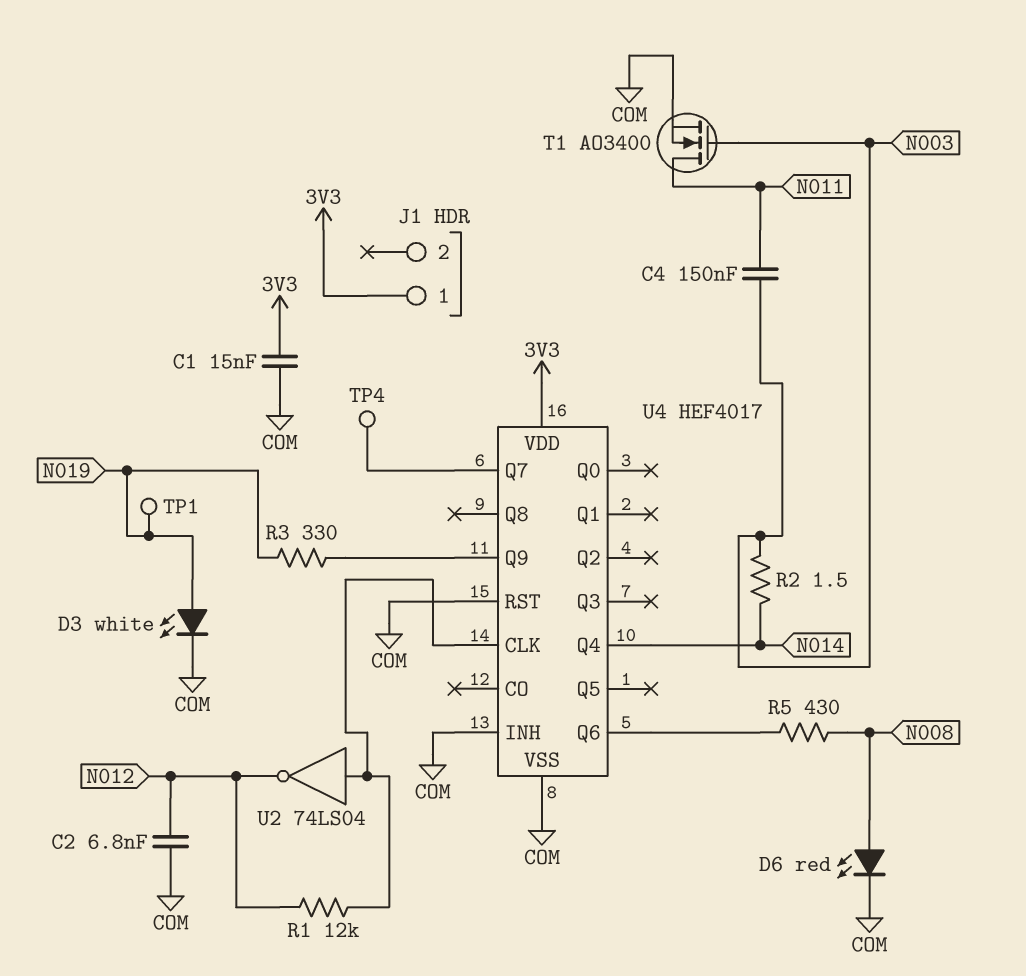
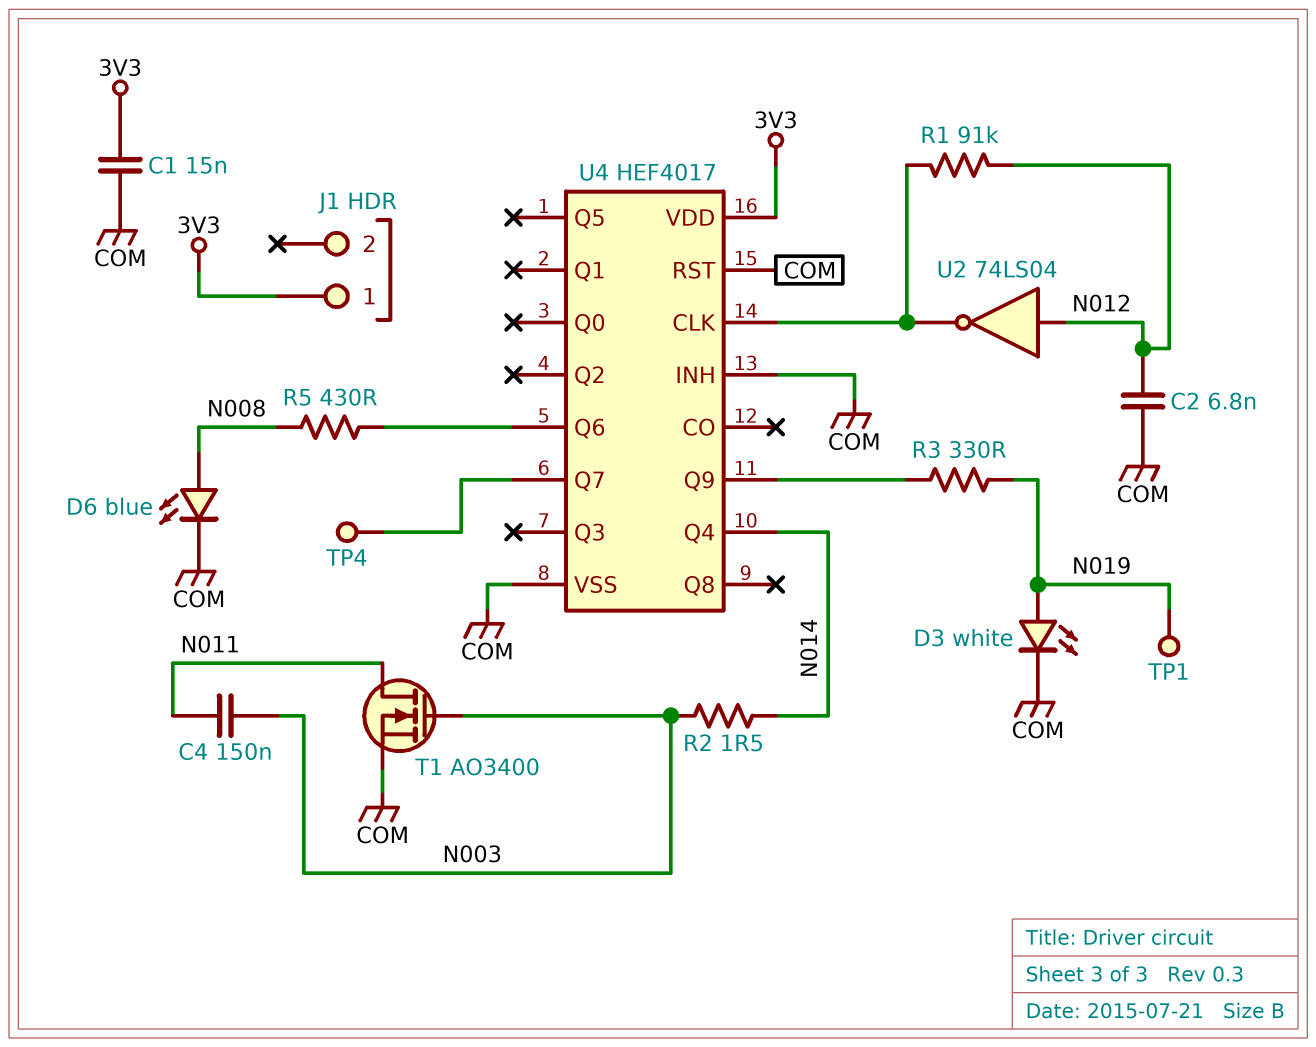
D6: LED red (A N008, K COM) -> LED blue (A N008, K COM)
R1: 12k (N012, U4/CLK) -> 91k (N012, U4/CLK)
U2: NOT 74LS04 (in U4/CLK, out N012) -> NOT 74LS04 (in N012, out U4/CLK)

